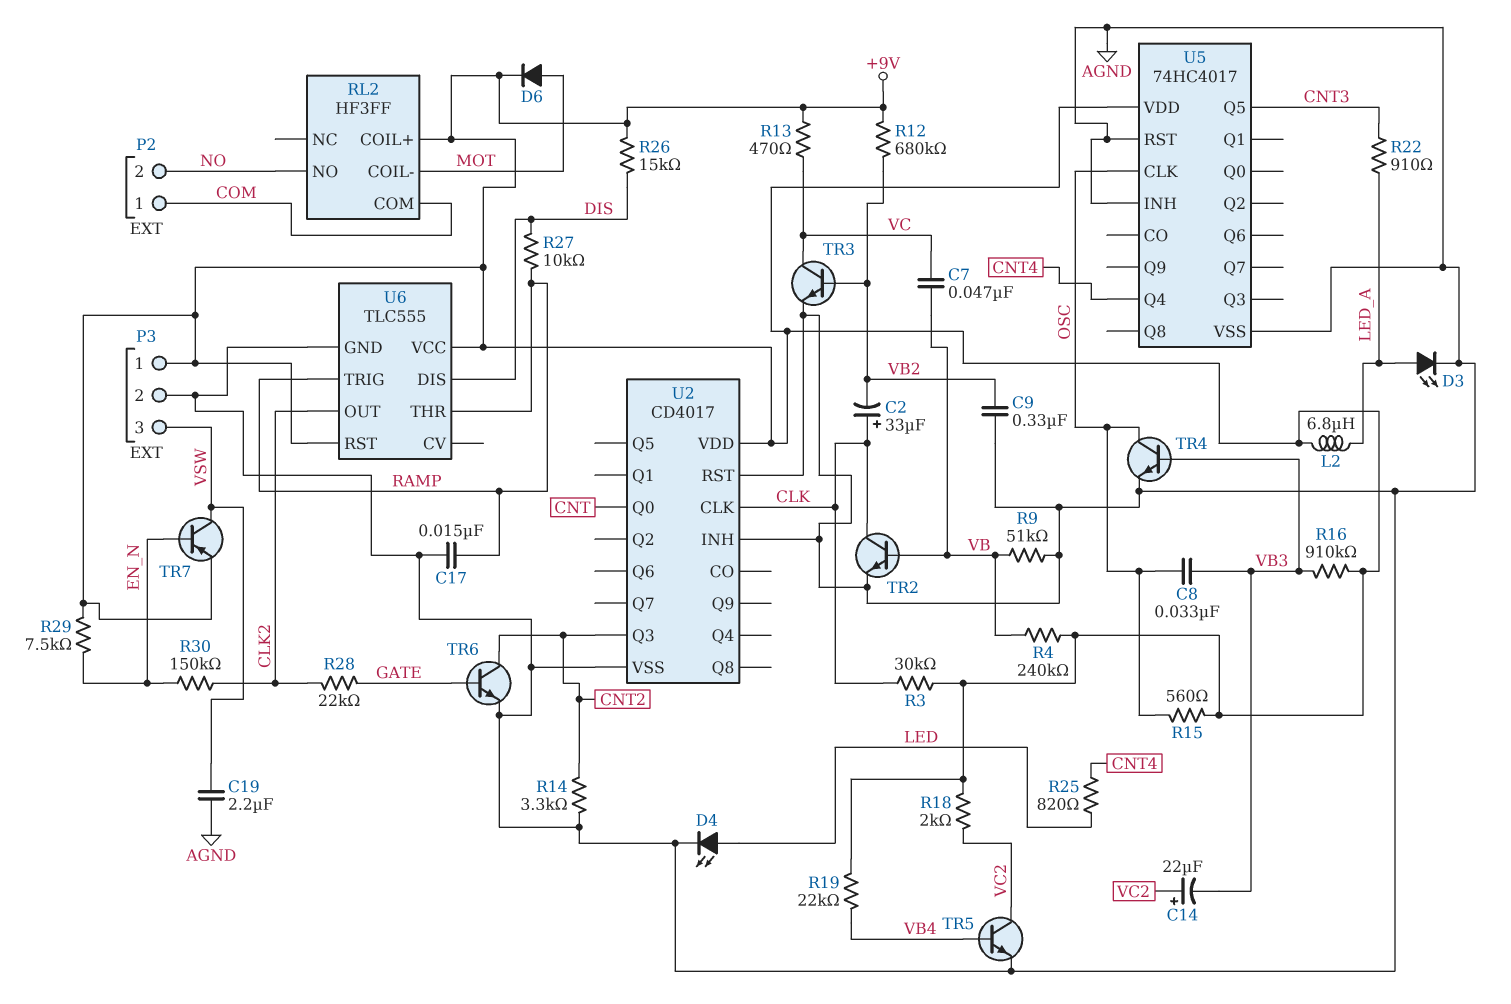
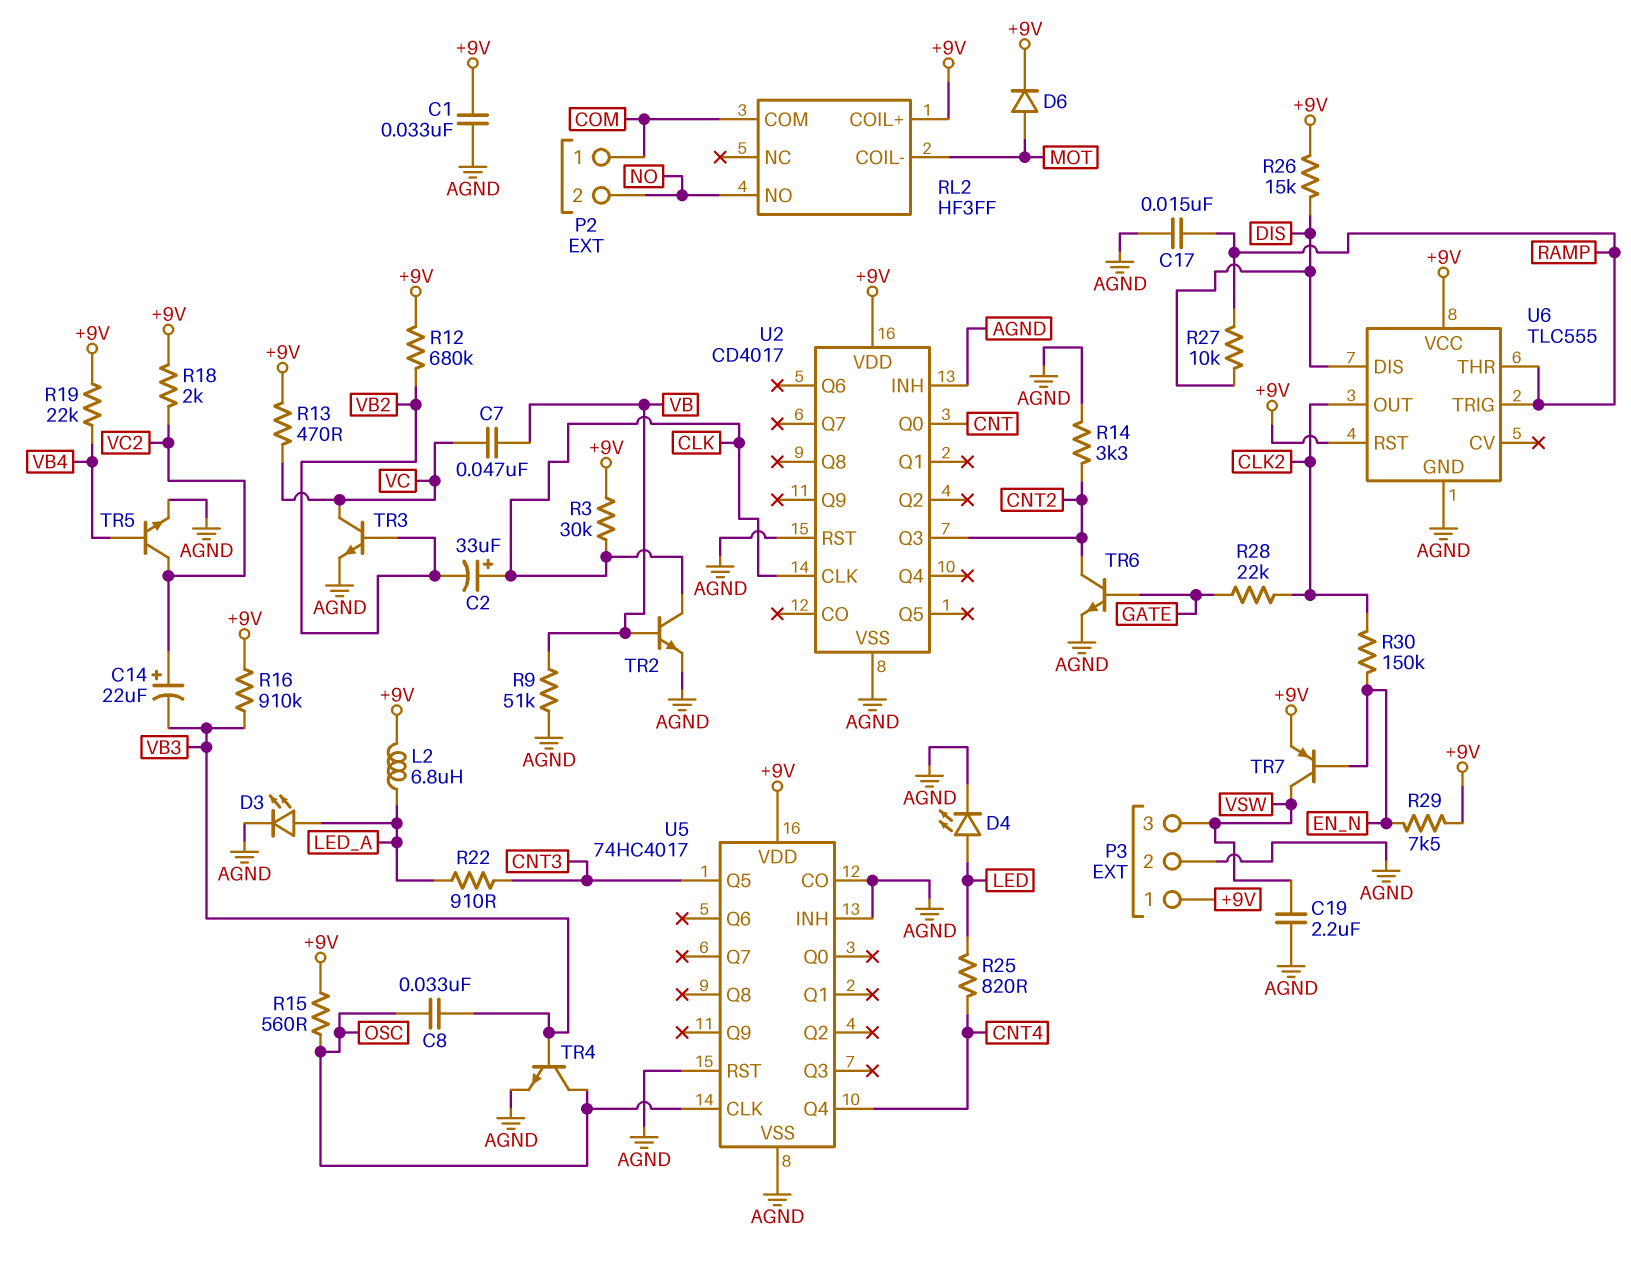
C1: none -> 33nF (+9V, AGND)
C9: 330nF (AGND, VB2) -> none
R4: 240k (+9V, VB) -> none
U5 pin CO: none -> AGND

